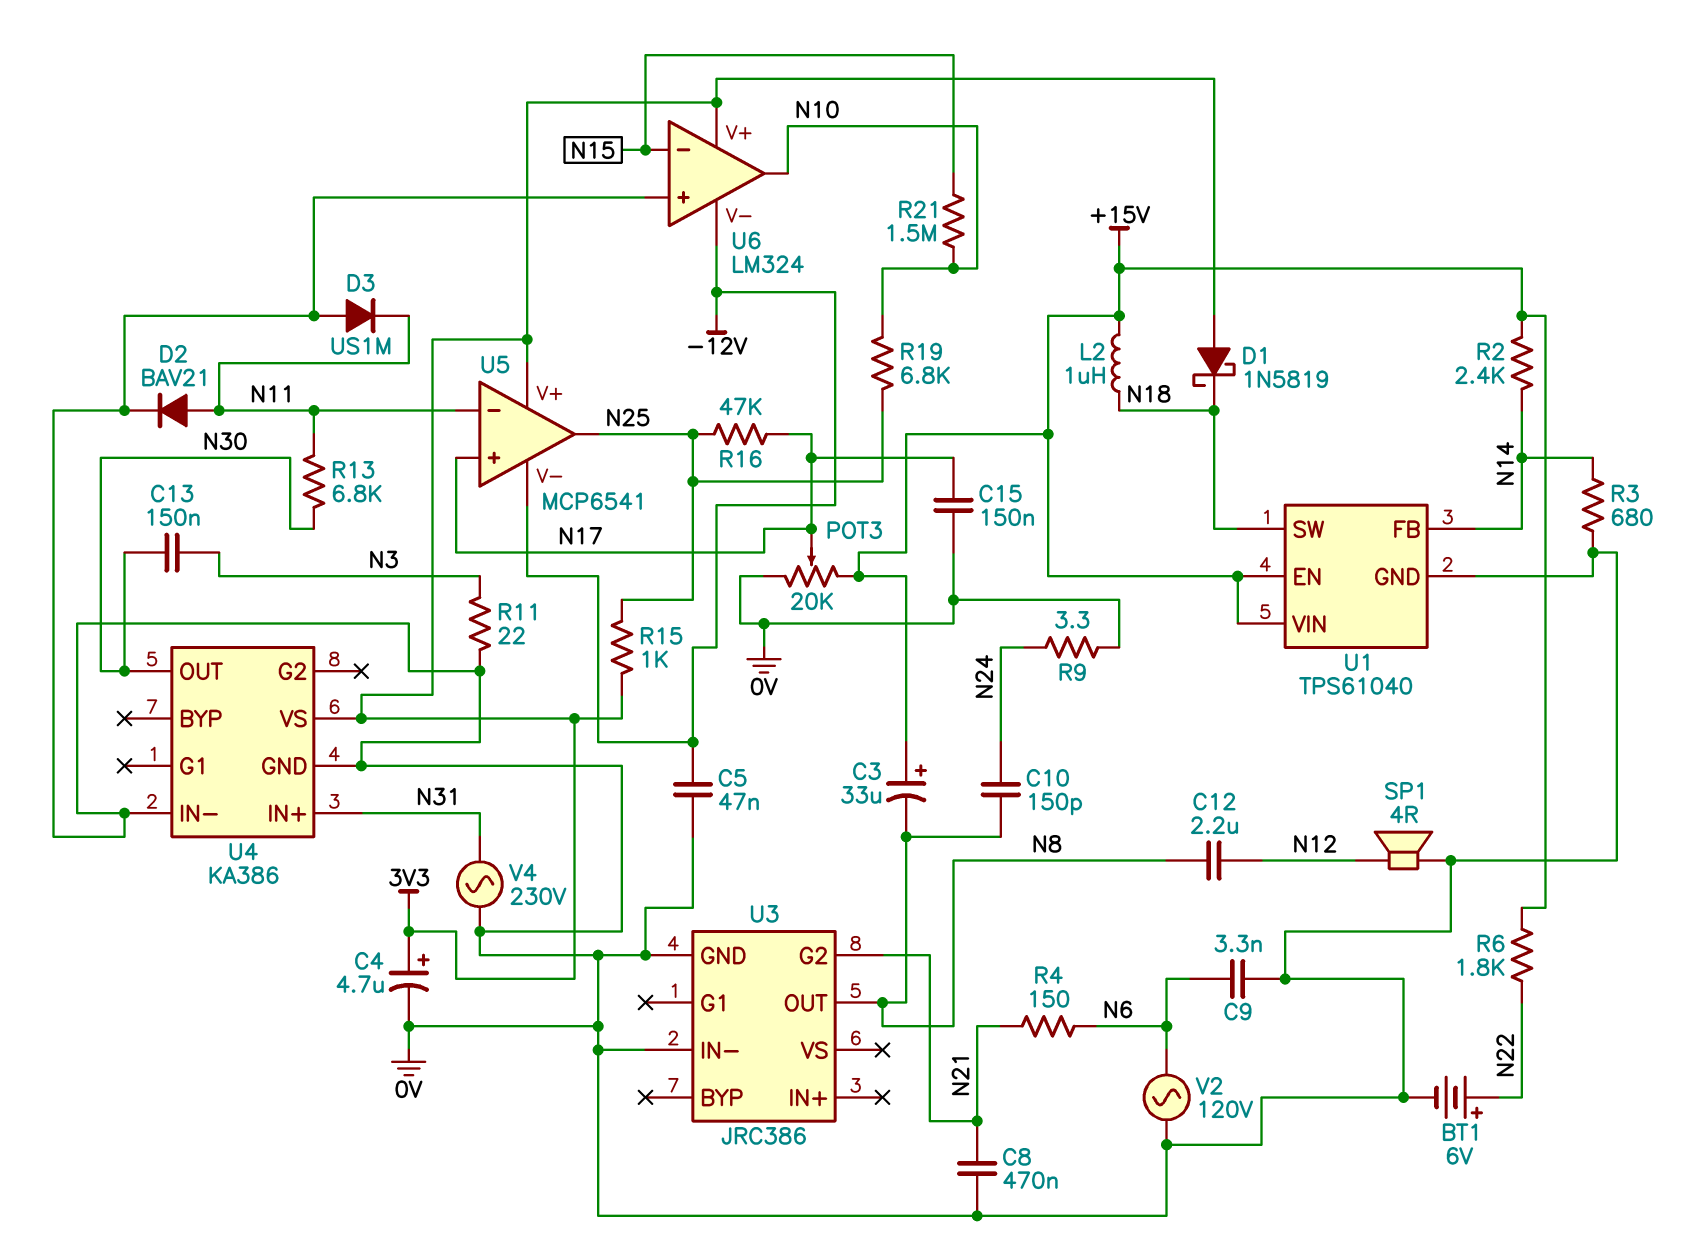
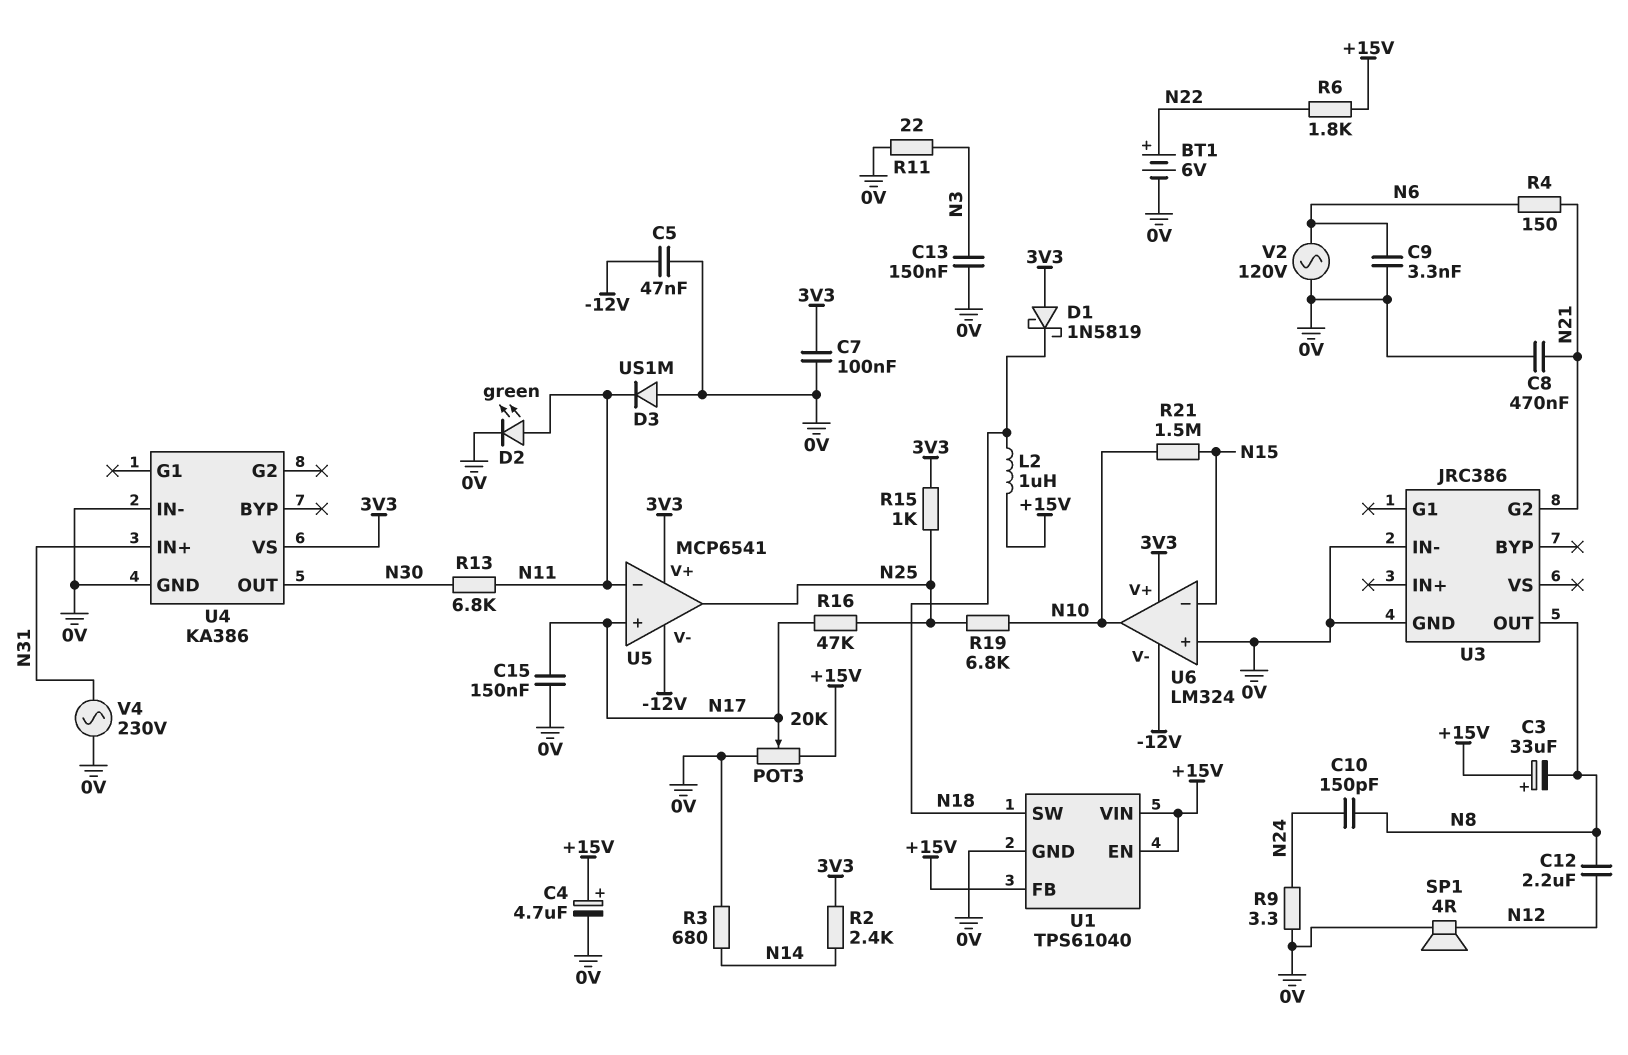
C4: 4.7uF (plus 3V3, minus 0V) -> 4.7uF (plus +15V, minus 0V)
C7: none -> 100nF (0V, 3V3)
C13: 150nF (N3, N30) -> 150nF (0V, N3)
D2: diode BAV21 (A N11, K 0V) -> LED green (A N11, K 0V)
R2: 2.4k (+15V, N14) -> 2.4k (3V3, N14)
U1 pin FB: N14 -> +15V

